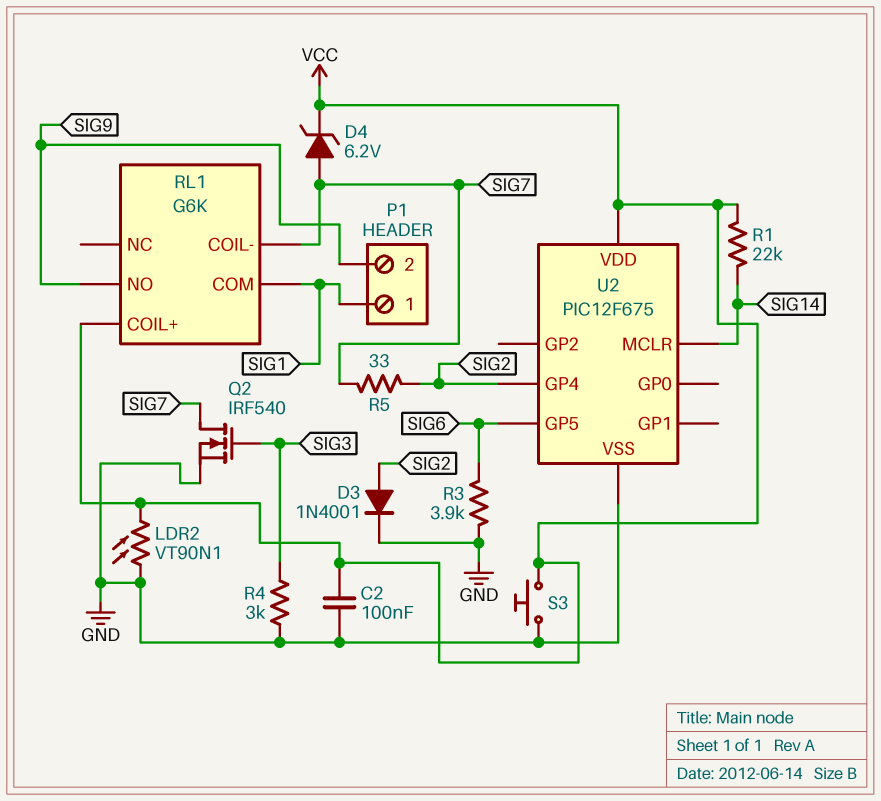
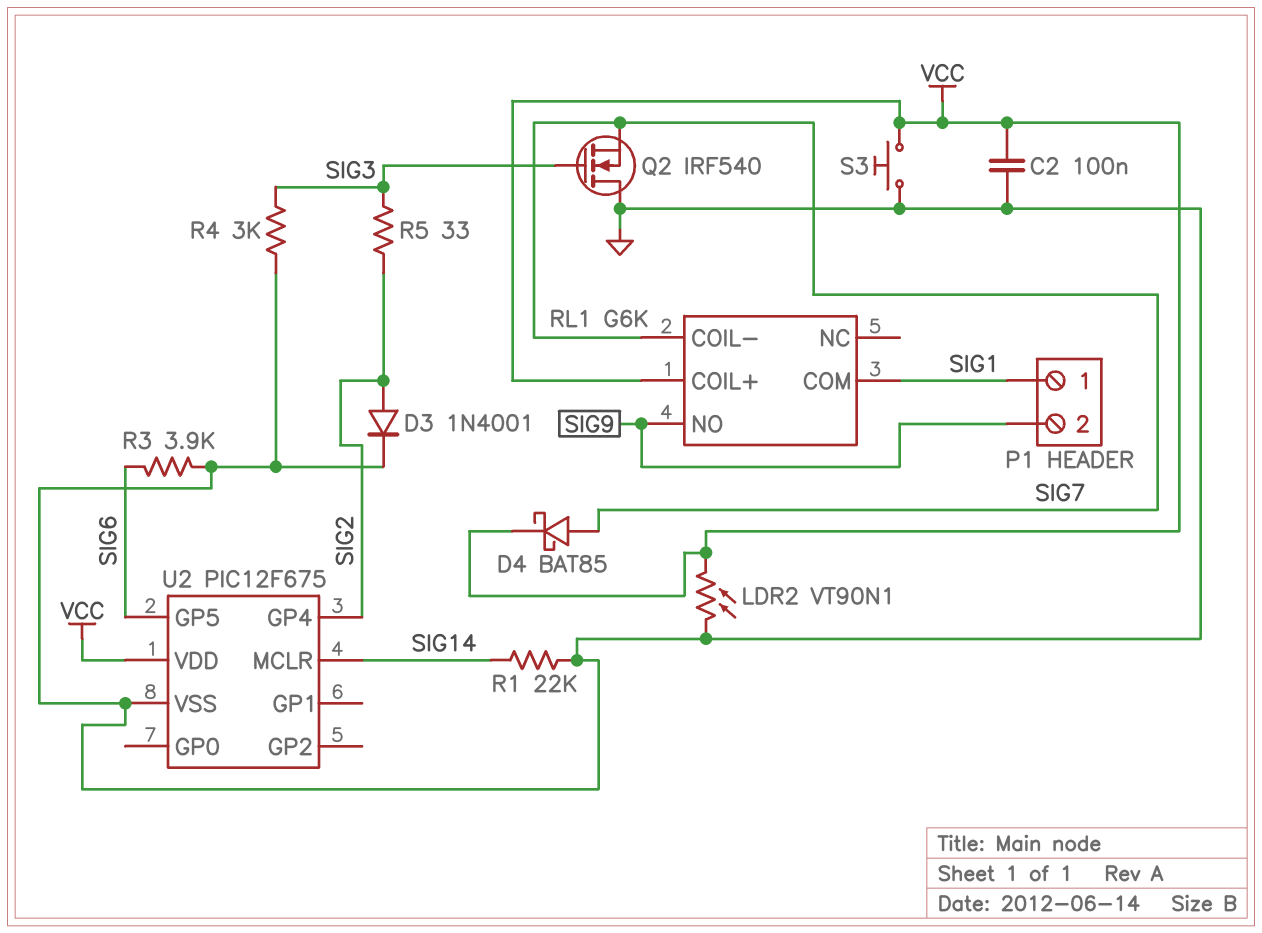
D4: zener 6.2V (A SIG7, K VCC) -> schottky BAT85 (A SIG7, K VCC)
Q2: NMOS IRF540 (G SIG3, D SIG7, S GND) -> NMOS IRF540 (G SIG3, D GND, S SIG7)
R1: 22k (SIG14, VCC) -> 22k (GND, SIG14)
R5: 33 (SIG2, SIG7) -> 33 (SIG2, SIG3)

